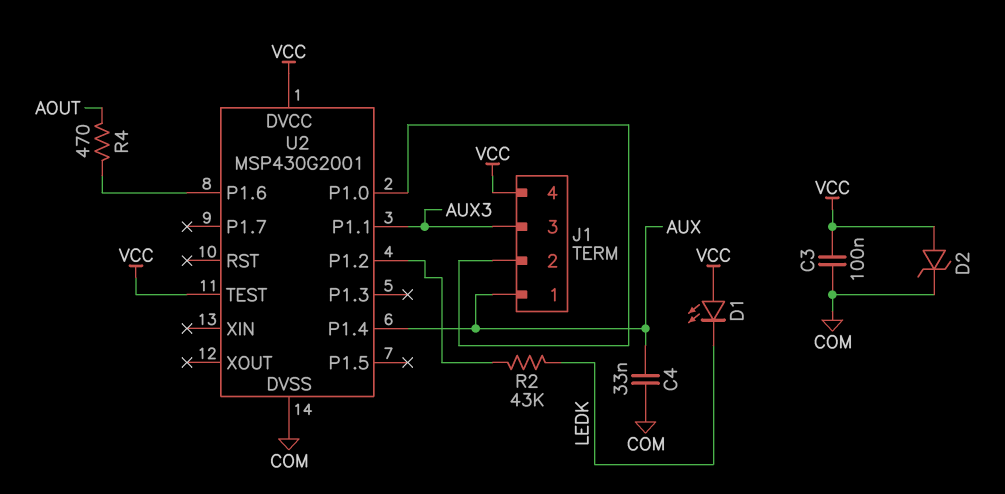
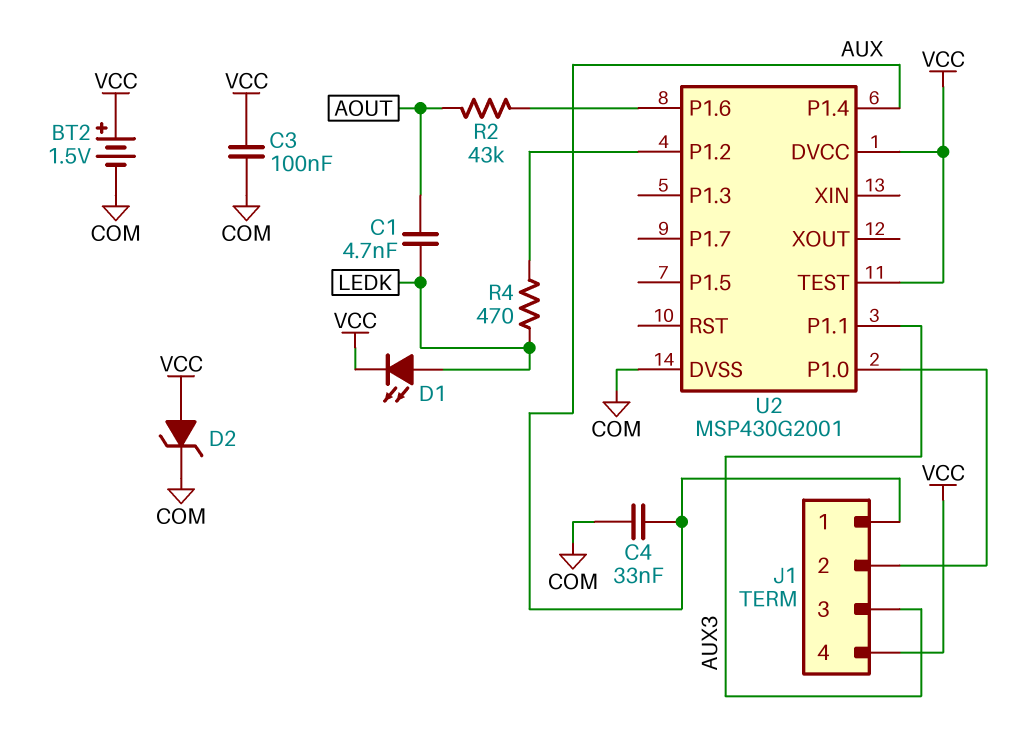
BT2: none -> 1.5V (plus VCC, minus COM)
C1: none -> 4.7nF (AOUT, LEDK)
D1: LED (A VCC, K LEDK) -> LED (A LEDK, K VCC)
R2: 43k (LEDK, U2/P1.2) -> 43k (AOUT, U2/P1.6)
R4: 470 (AOUT, U2/P1.6) -> 470 (LEDK, U2/P1.2)

